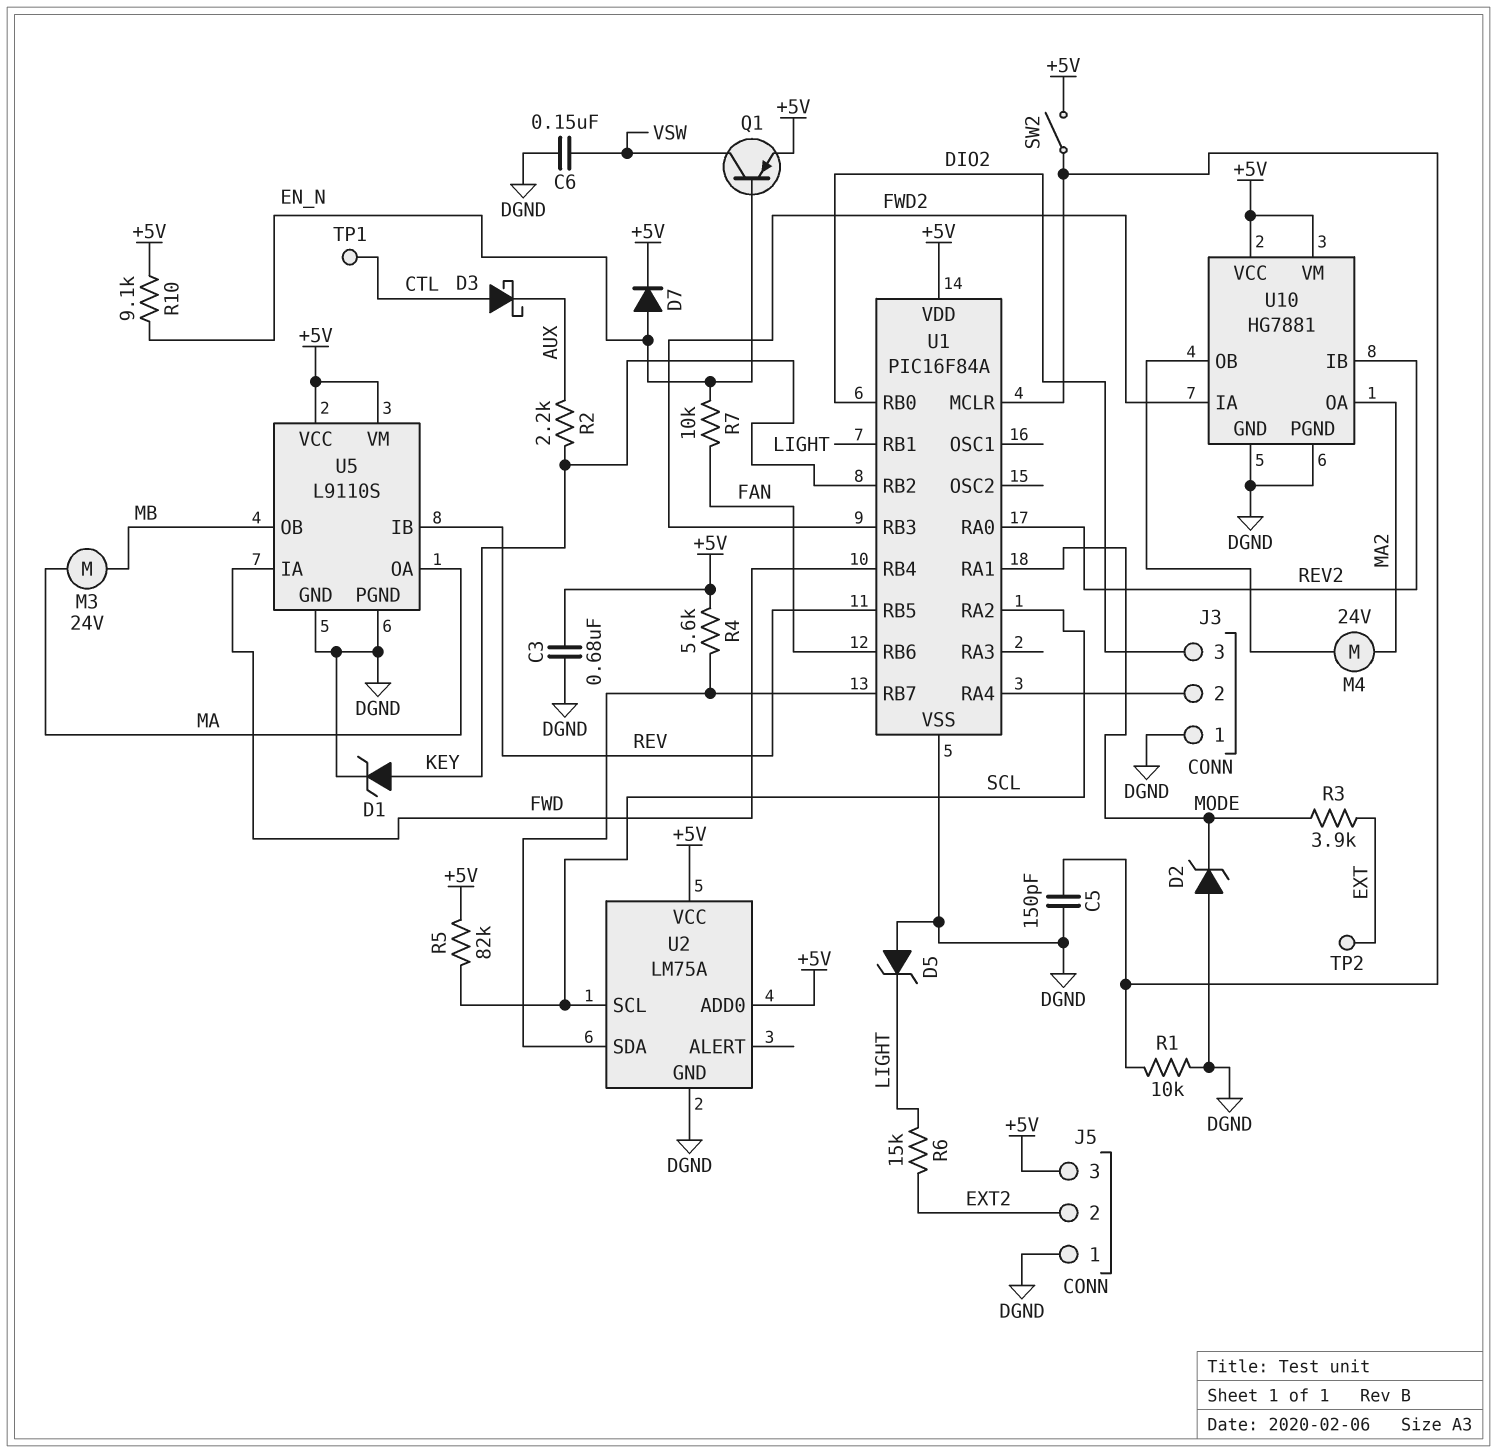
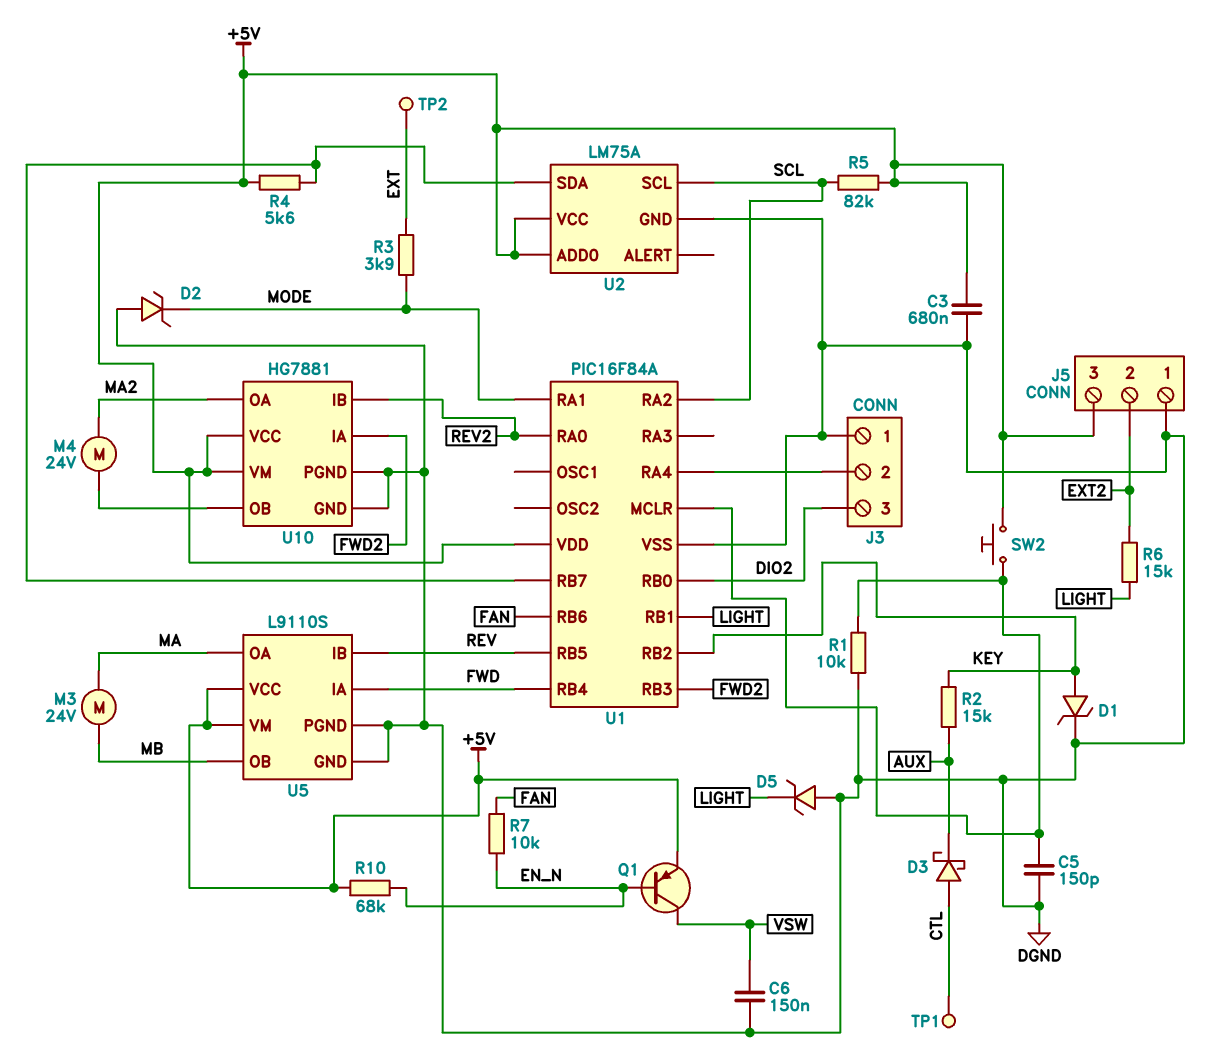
D7: diode (A EN_N, K +5V) -> none
R2: 2.2k (AUX, KEY) -> 15k (AUX, KEY)
R10: 9.1k (+5V, EN_N) -> 68k (+5V, EN_N)
SW2: switch (+5V, U1/MCLR) -> button (+5V, U1/MCLR)

